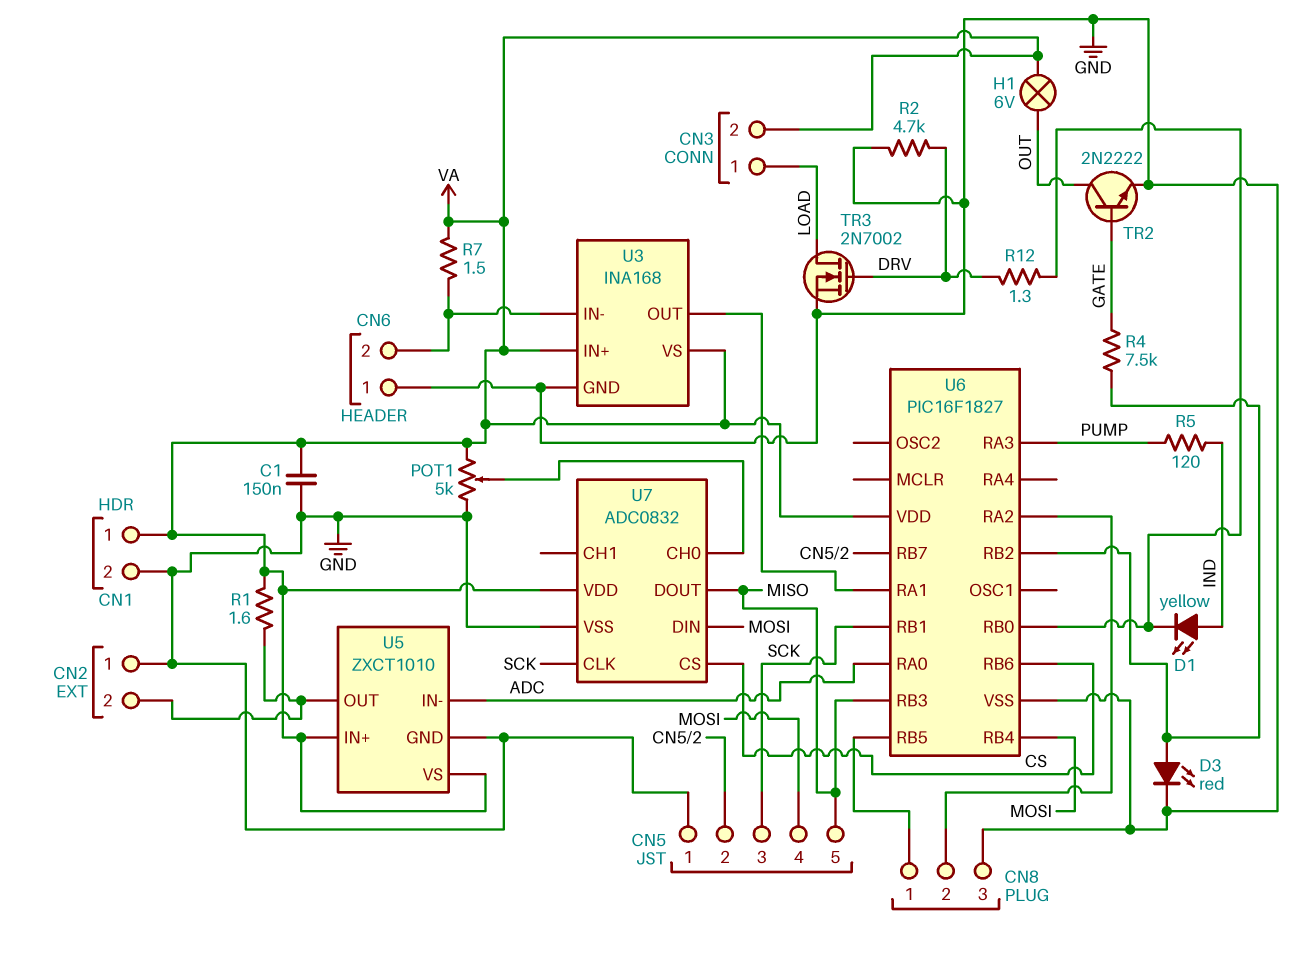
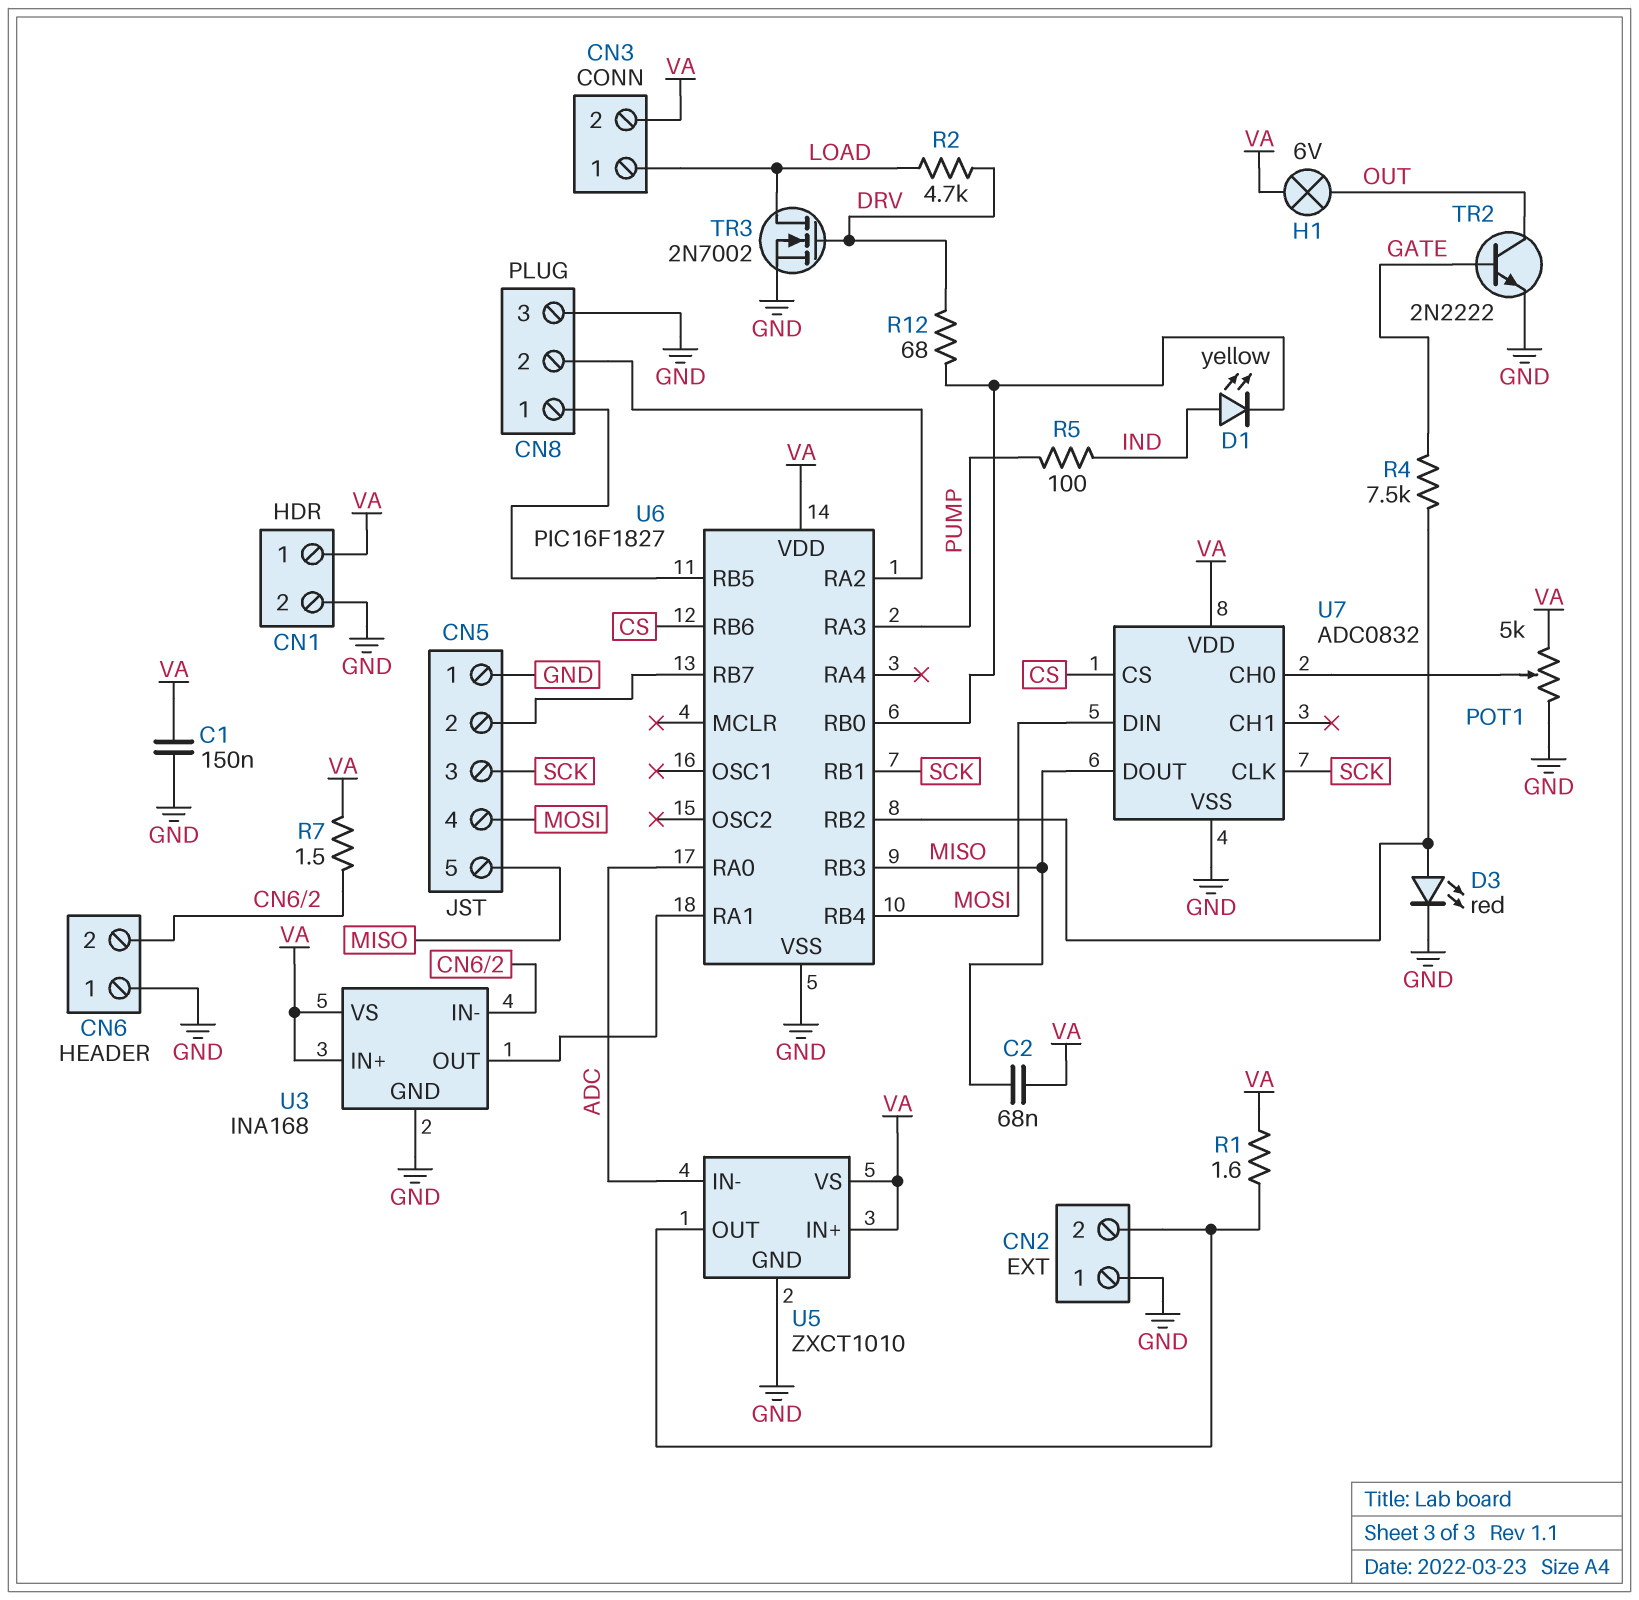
C2: none -> 68nF (MISO, VA)
R2: 4.7k (DRV, GND) -> 4.7k (DRV, LOAD)
R5: 120 (IND, PUMP) -> 100 (IND, PUMP)
R12: 1.3 (DRV, U6/RB0) -> 68 (DRV, U6/RB0)

